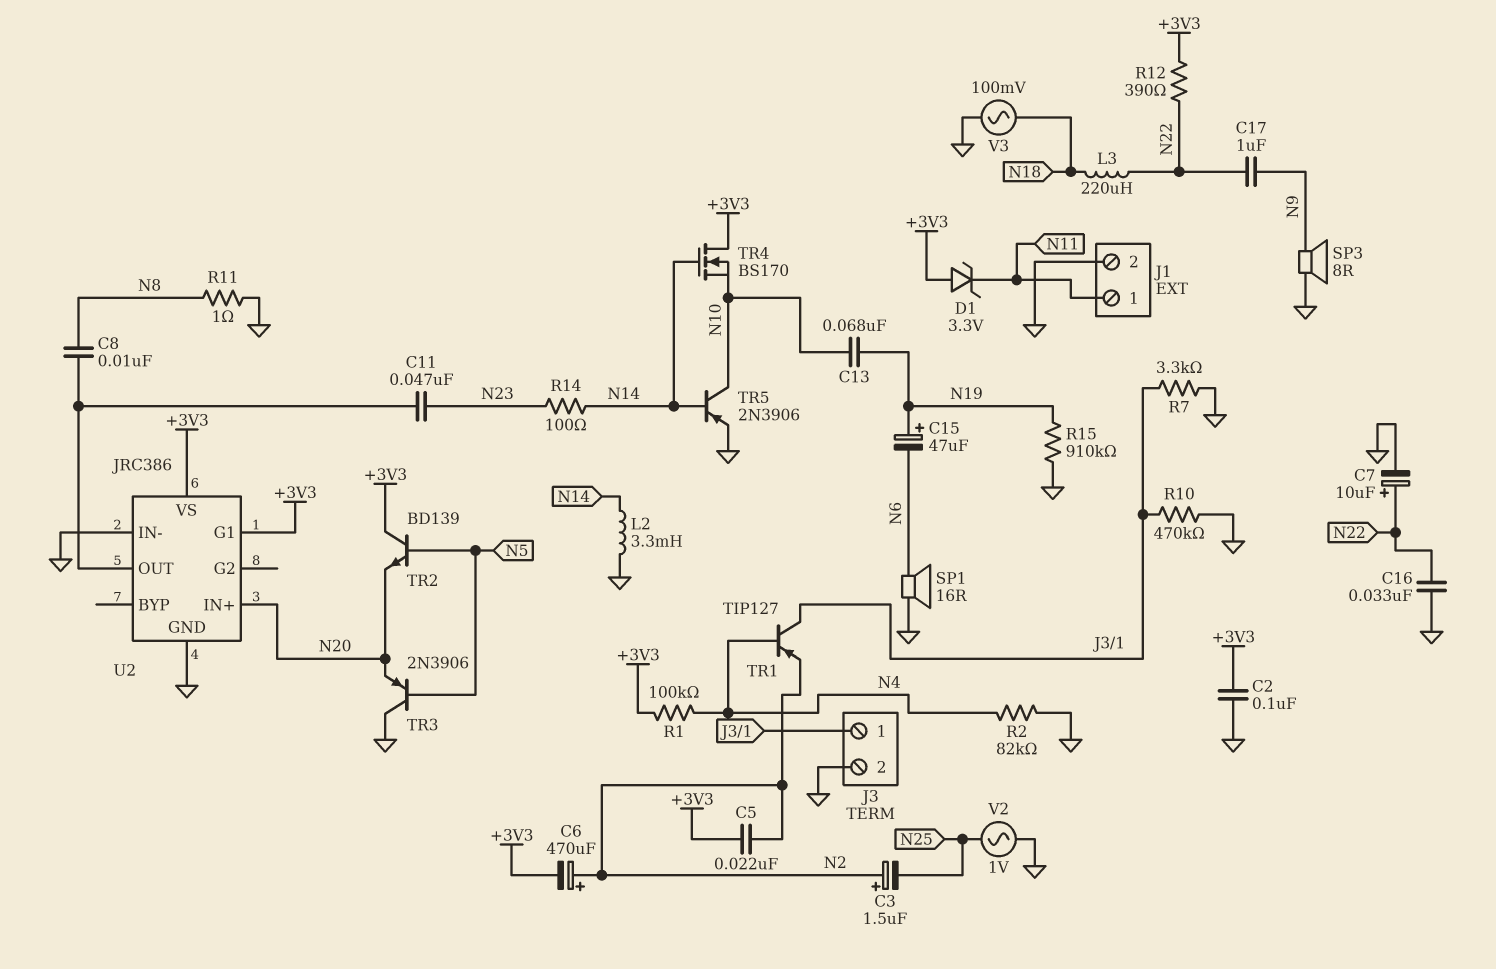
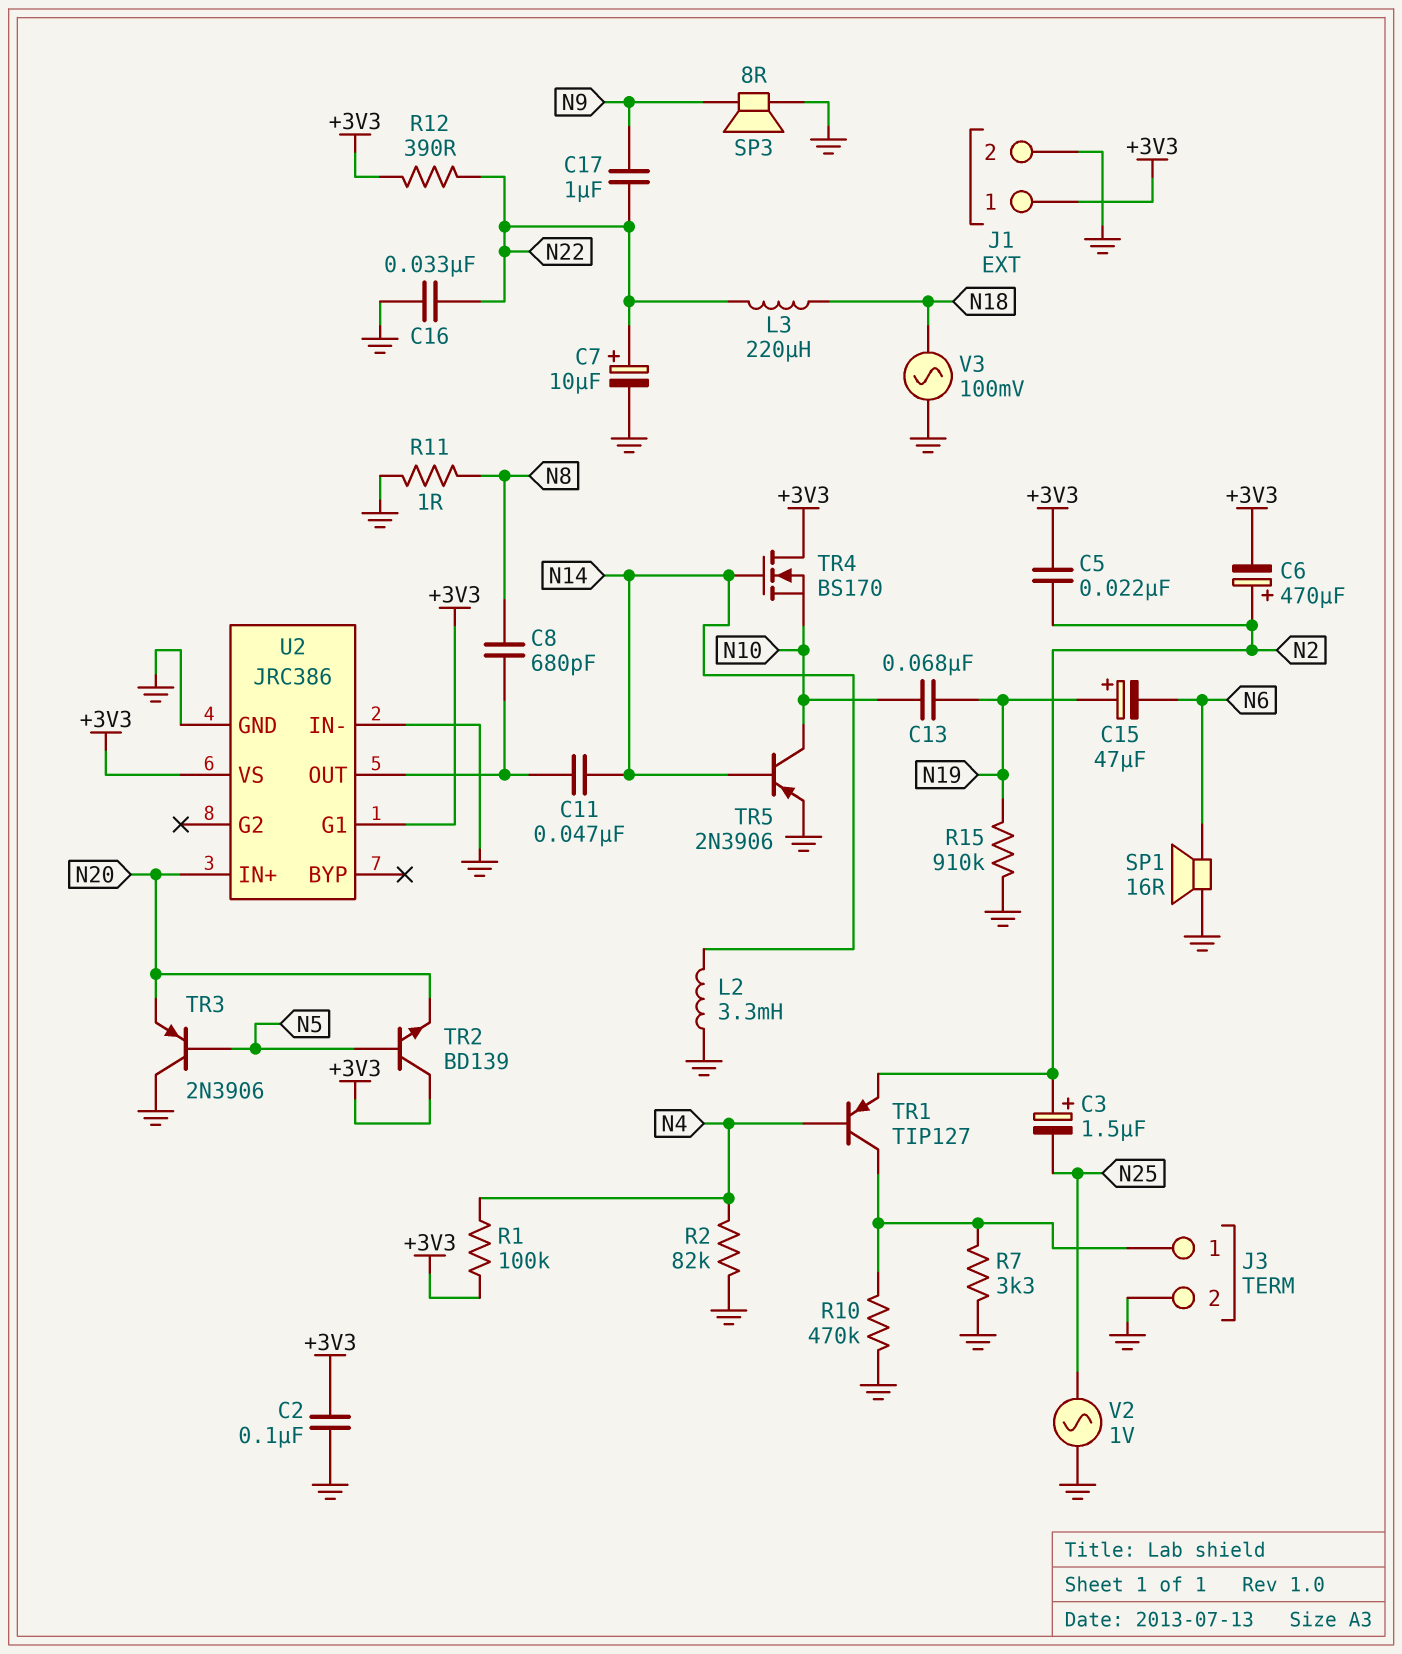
C8: 10nF (N8, U2/OUT) -> 680pF (N8, U2/OUT)
C11: 47nF (N23, U2/OUT) -> 47nF (N14, U2/OUT)
D1: zener 3.3V (A +3V3, K N11) -> none
J1 pin 1: N11 -> +3V3
R14: 100 (N14, N23) -> none

